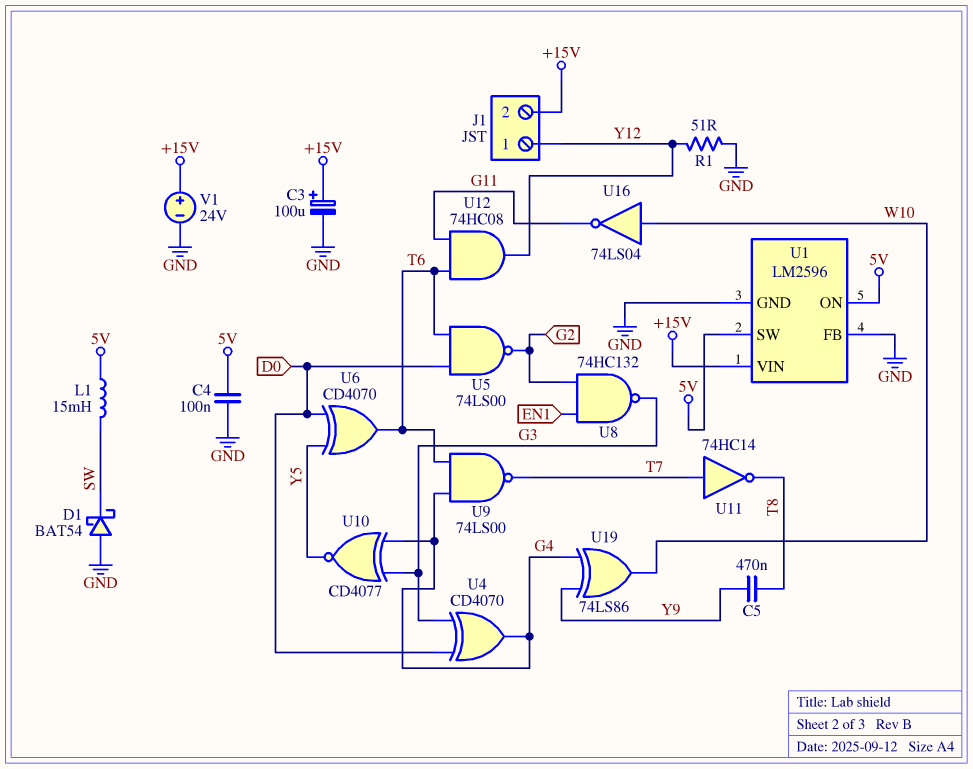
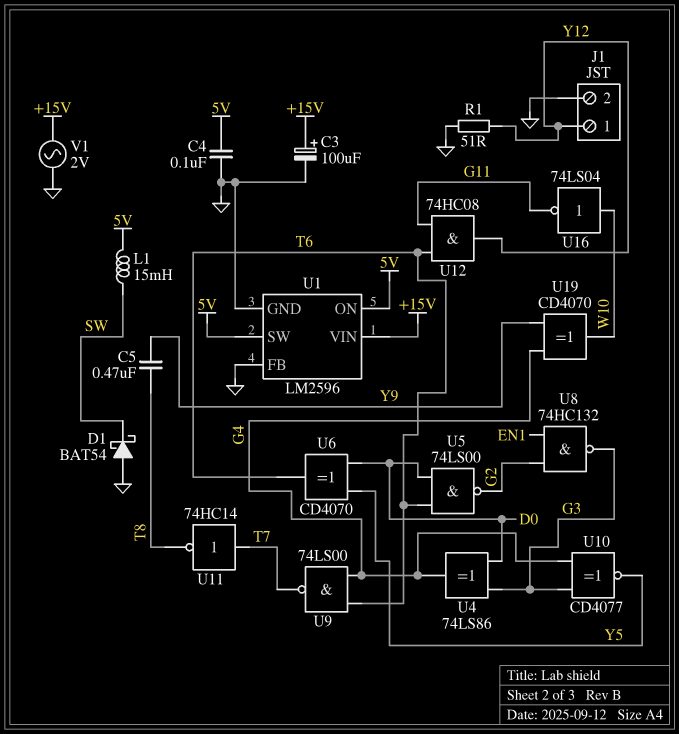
J1 pin 2: +15V -> GND
U4: XOR CD4070 (in D0, in G3, out G4) -> XOR 74LS86 (in D0, in G3, out G4)
U19: XOR 74LS86 (in G4, in Y9, out W10) -> XOR CD4070 (in G4, in Y9, out W10)
V1: 24V (plus +15V, minus GND) -> AC 2V (+15V, GND)

